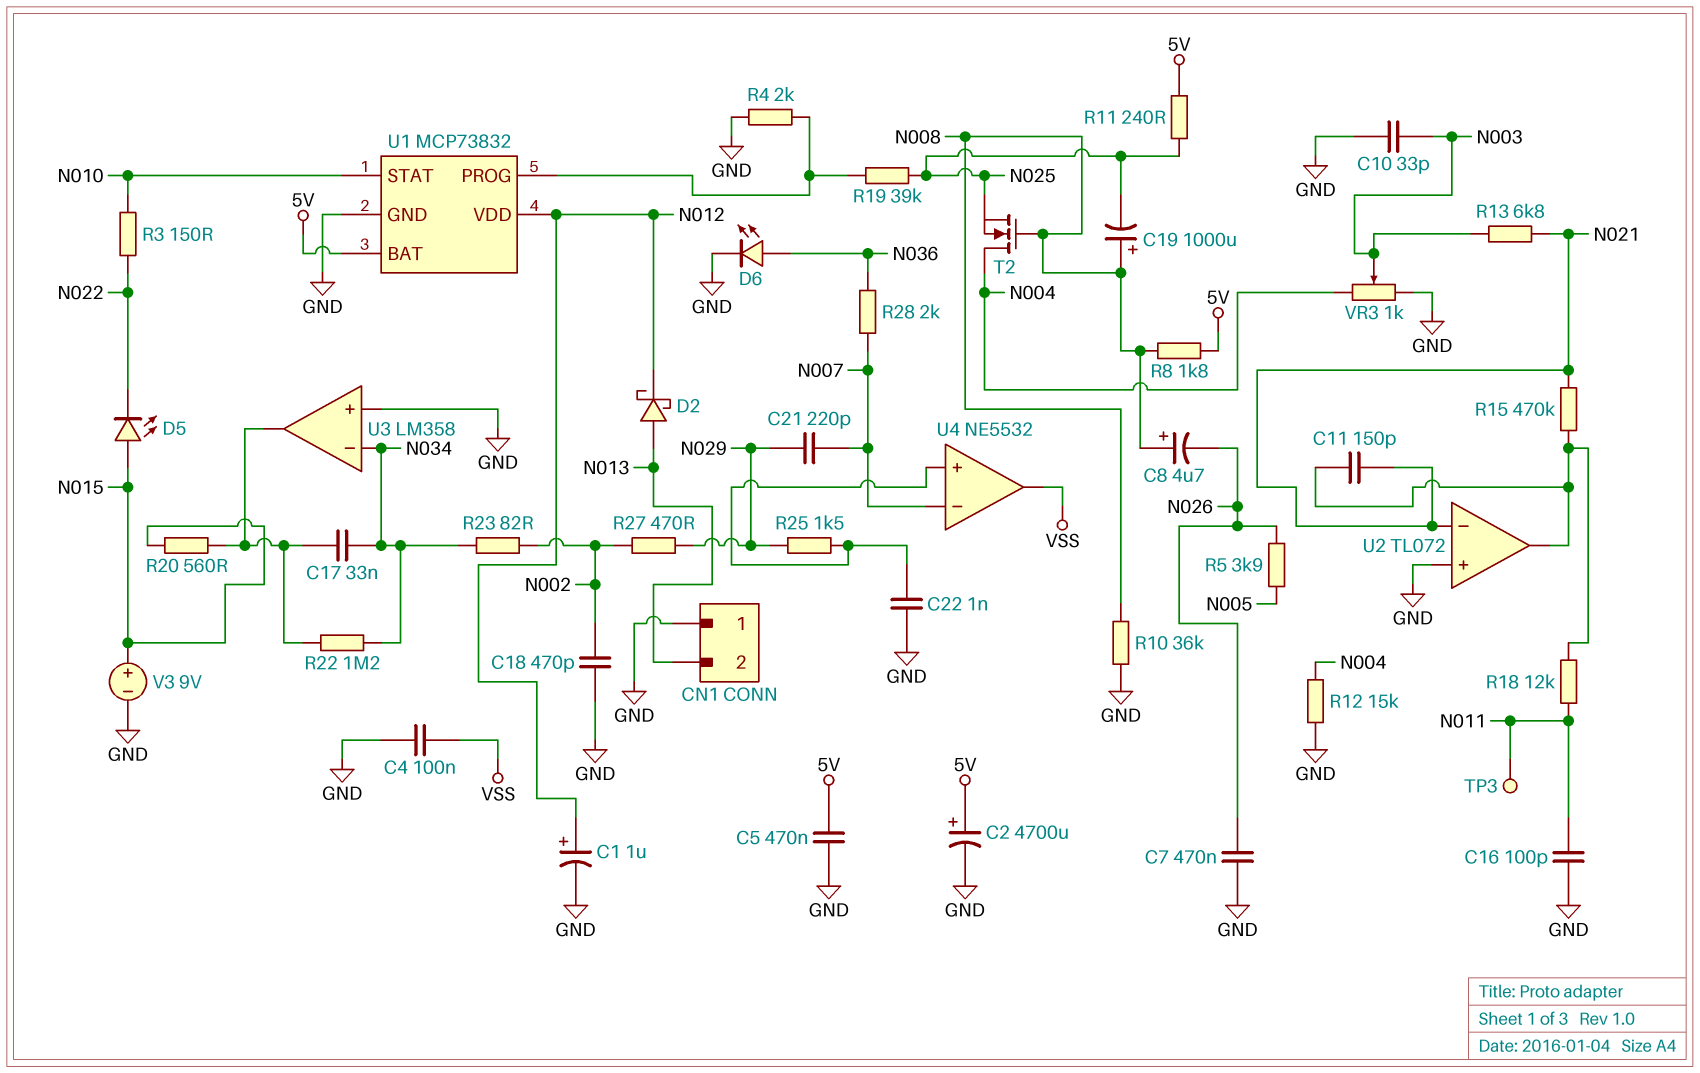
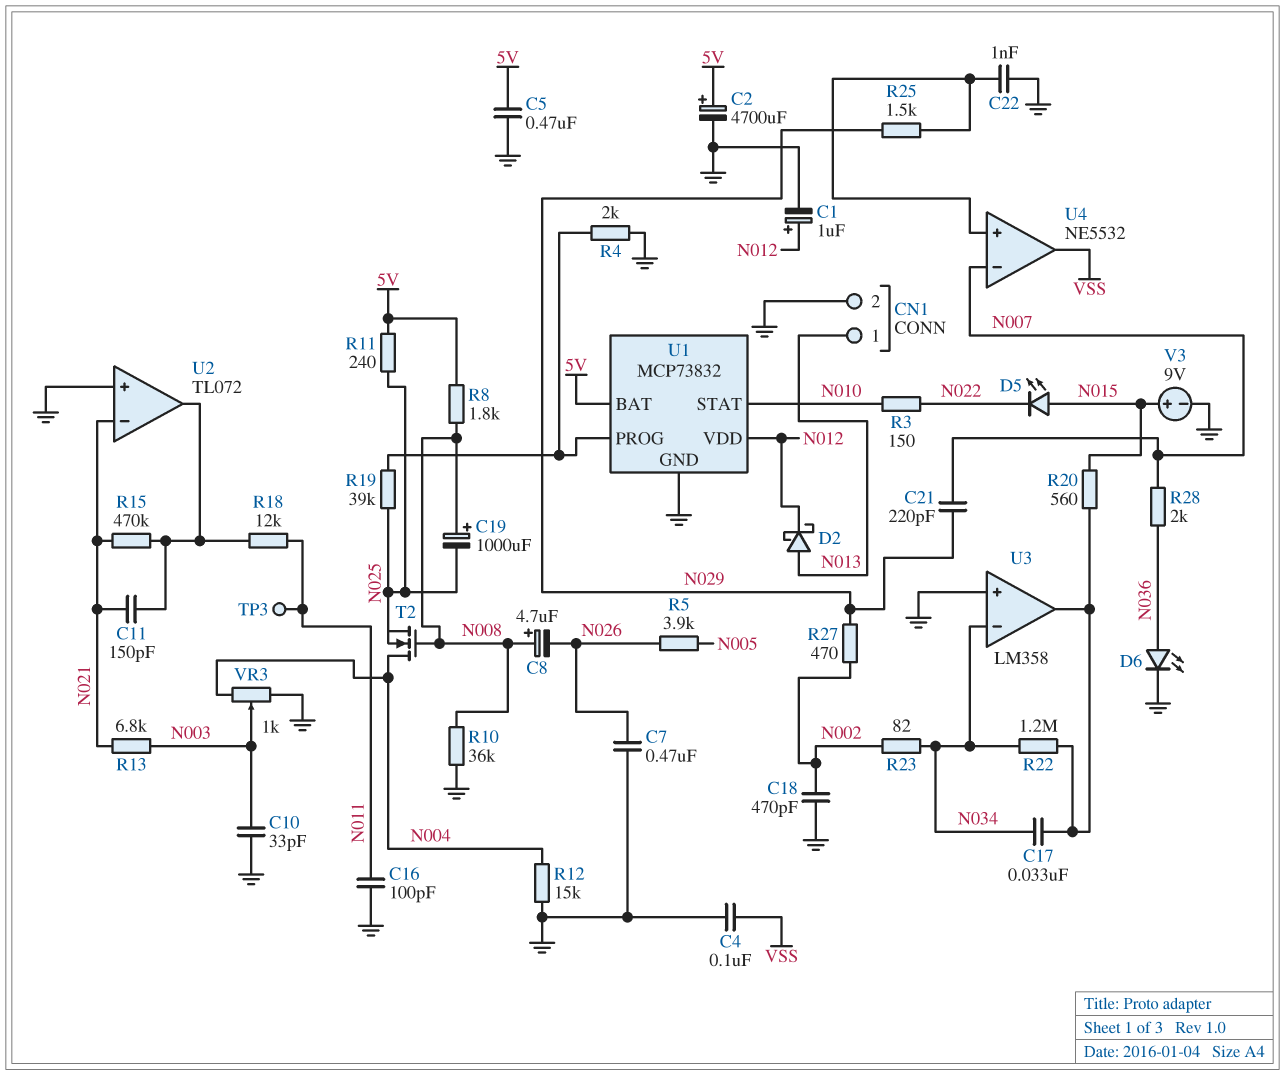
CN1 pin 1: GND -> N013
CN1 pin 2: N013 -> GND

